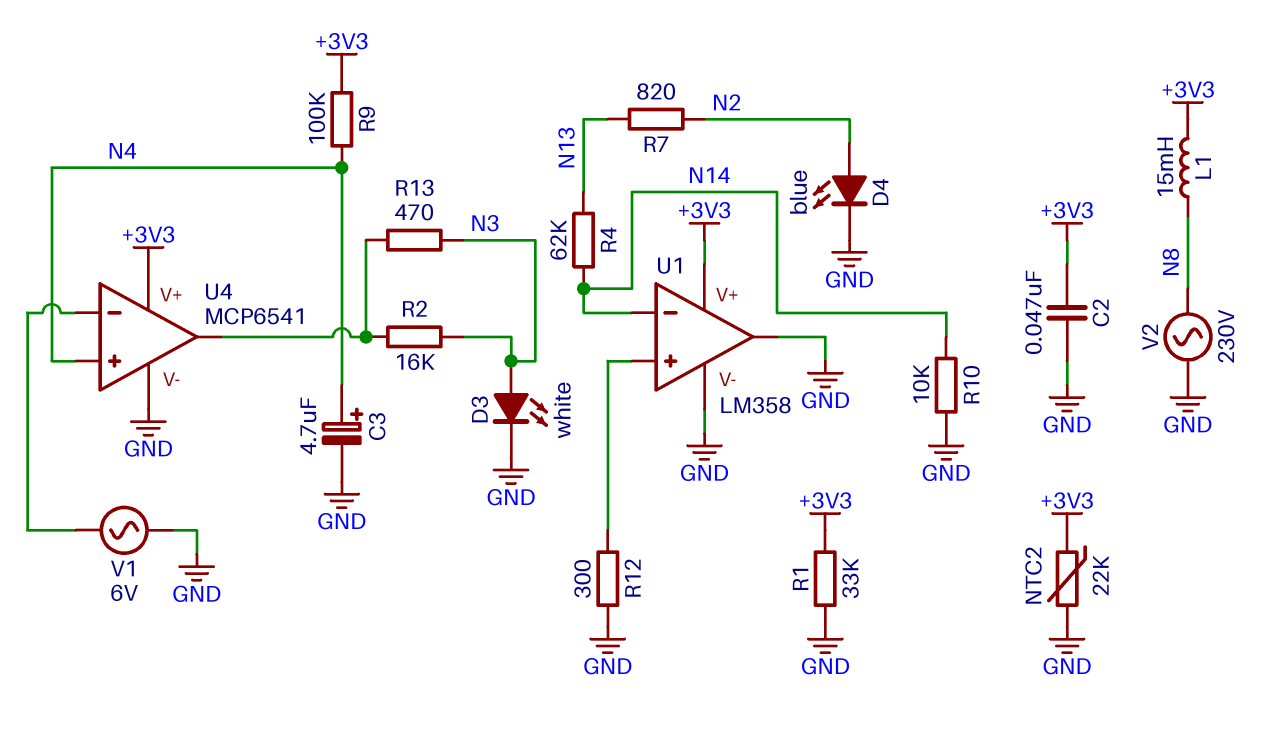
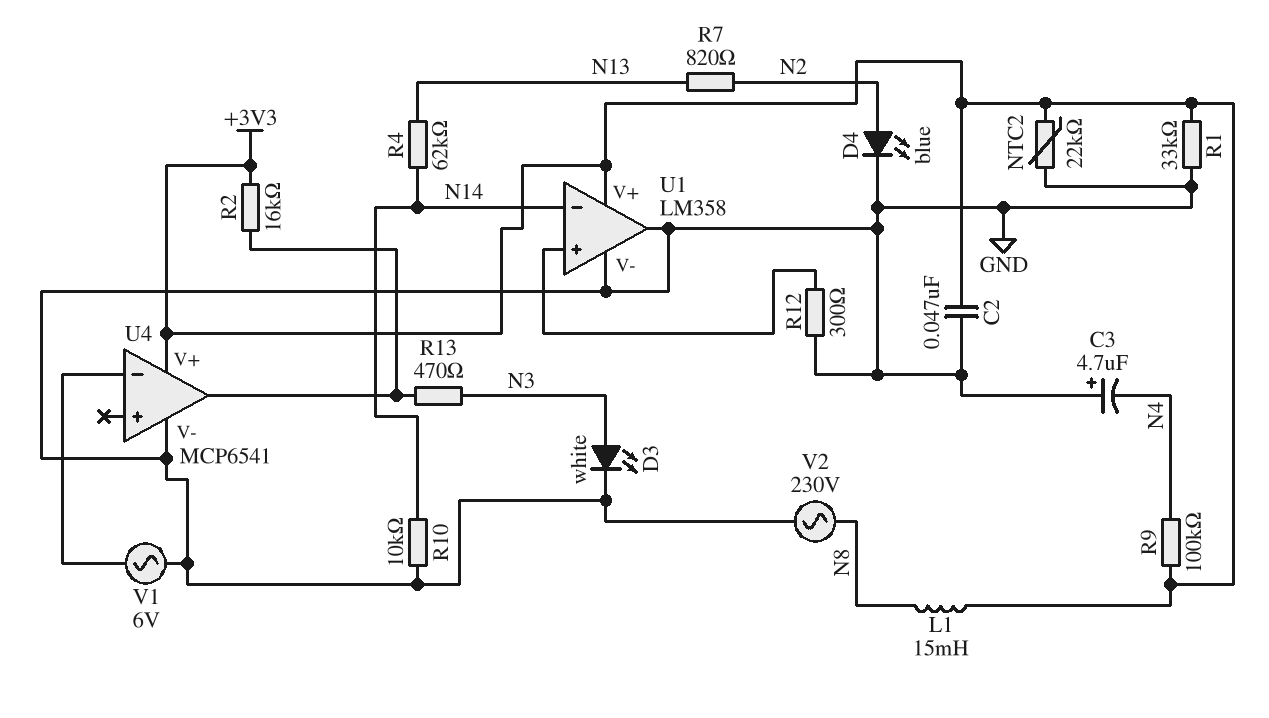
C3: 4.7uF (plus N4, minus GND) -> 4.7uF (plus GND, minus N4)
R2: 16k (N3, U4/out) -> 16k (+3V3, U4/out)
U4 pin in+: N4 -> none

